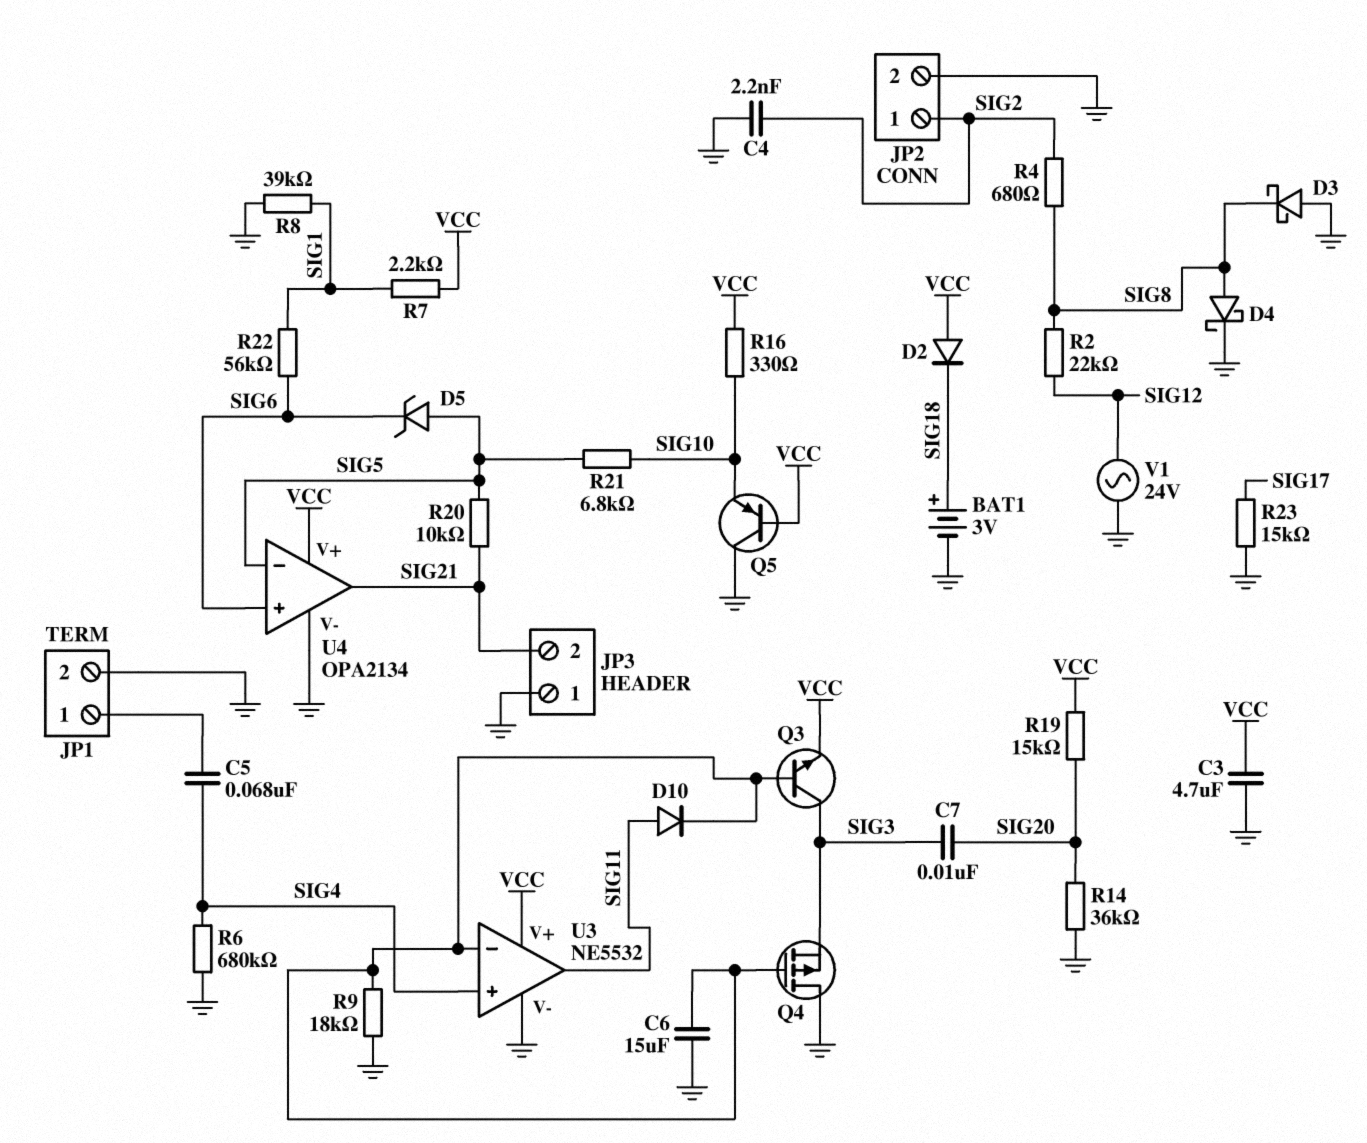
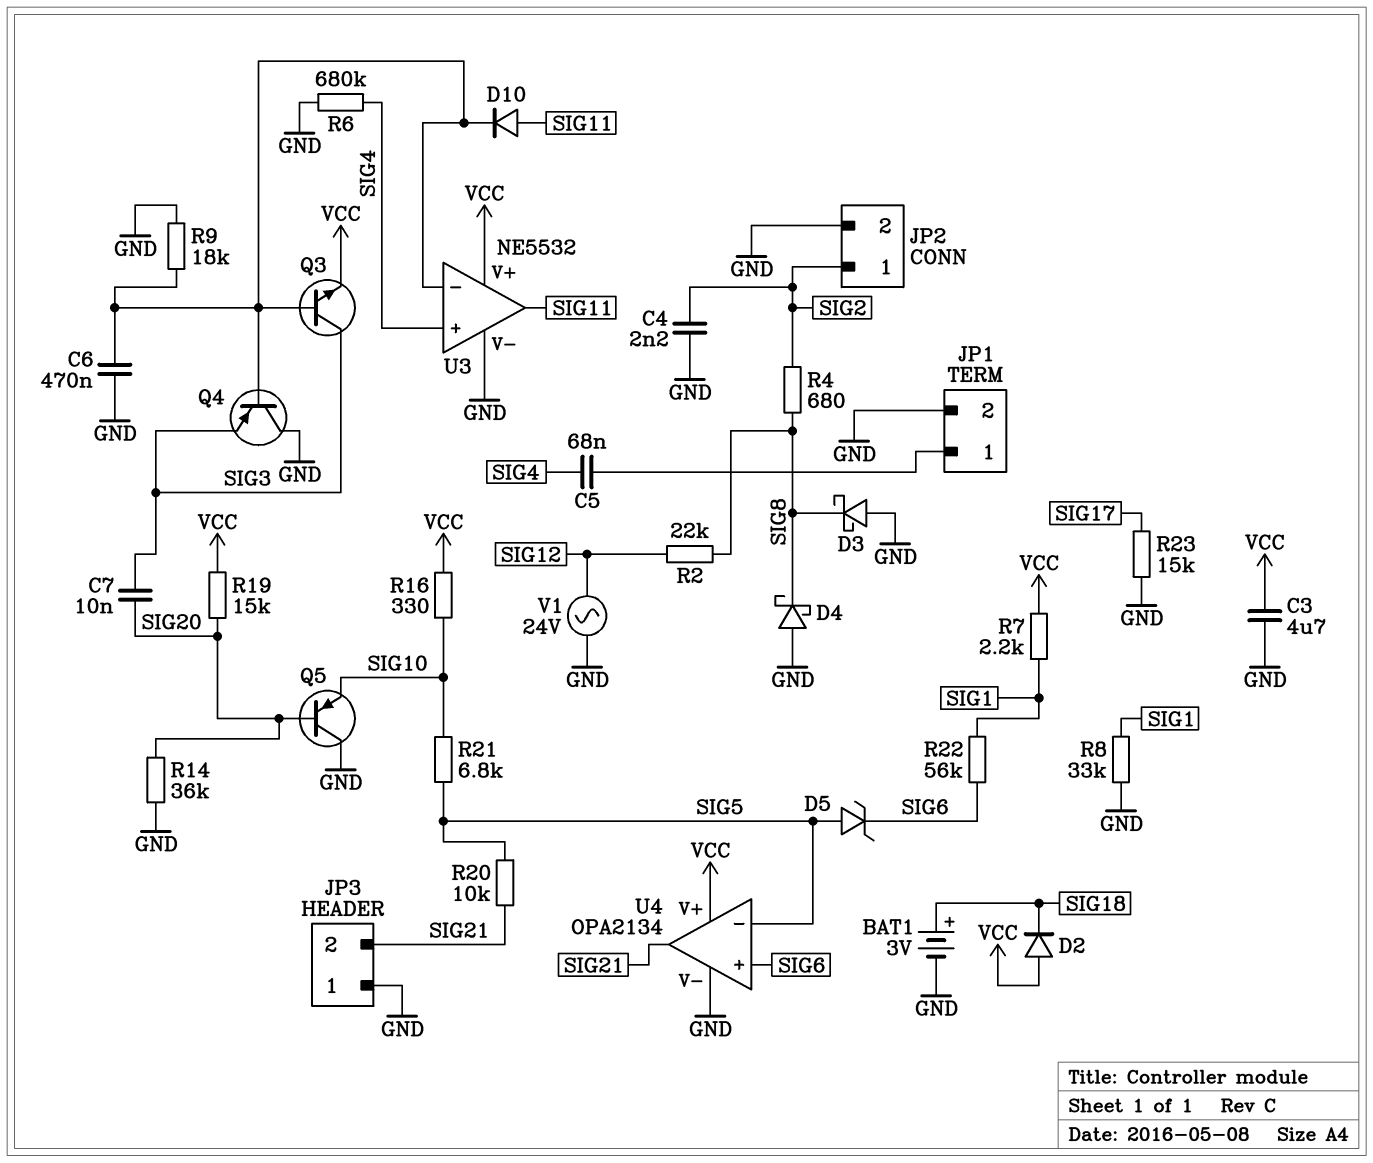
C6: 15uF (GND, U3/in-) -> 470nF (GND, U3/in-)
D4: schottky (A SIG8, K GND) -> schottky (A GND, K SIG8)
Q4: PMOS (G U3/in-, D GND, S SIG3) -> PNP (B U3/in-, C GND, E SIG3)
Q5: PNP (B VCC, C GND, E SIG10) -> PNP (B SIG20, C GND, E SIG10)
R8: 39k (GND, SIG1) -> 33k (GND, SIG1)

